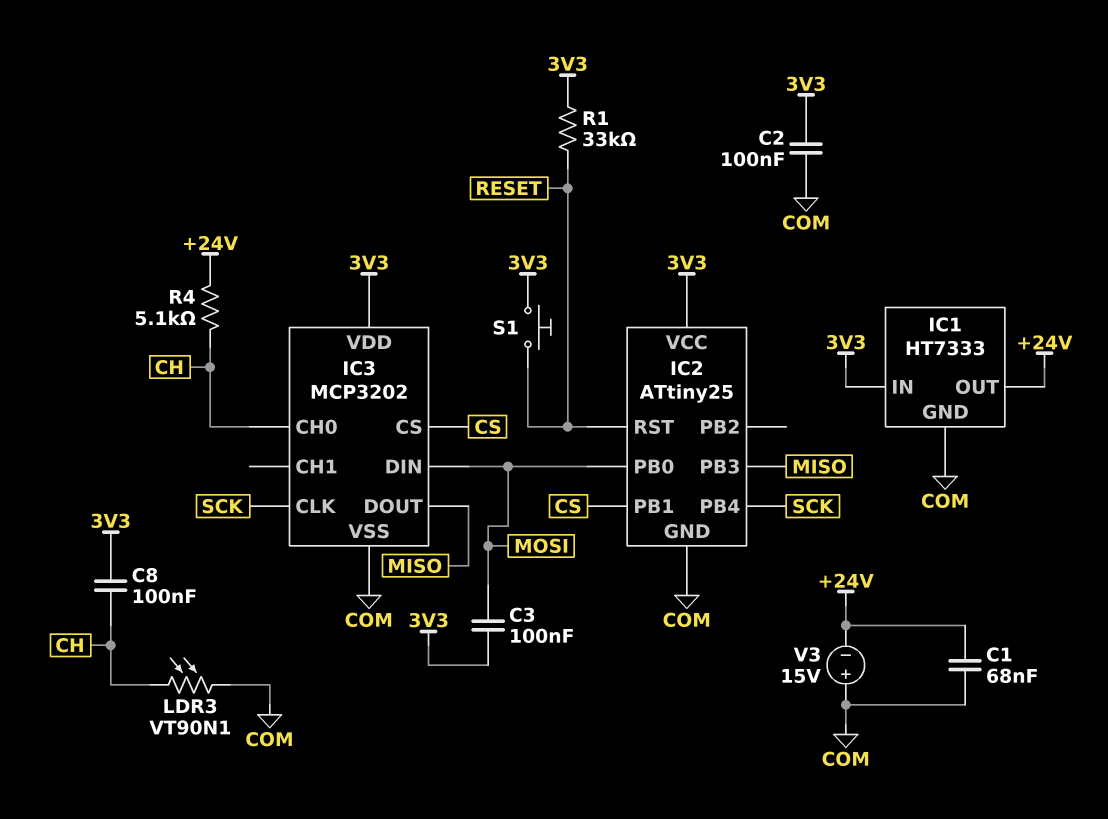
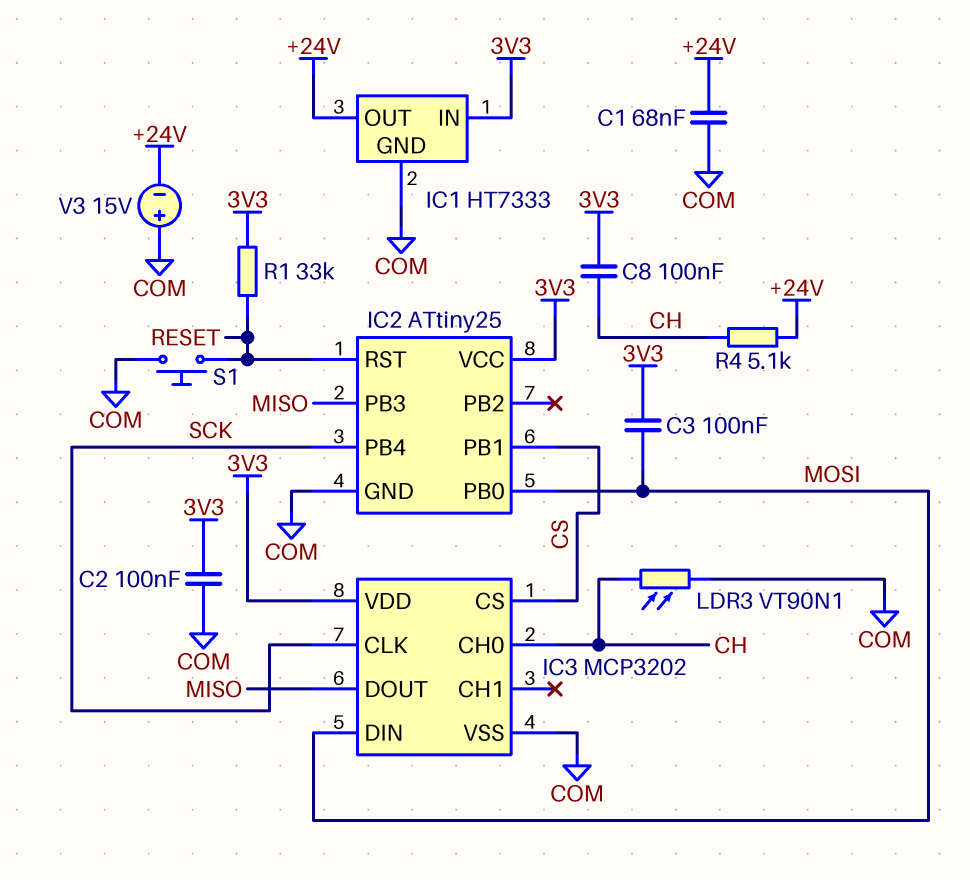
S1: button (3V3, RESET) -> button (COM, RESET)

